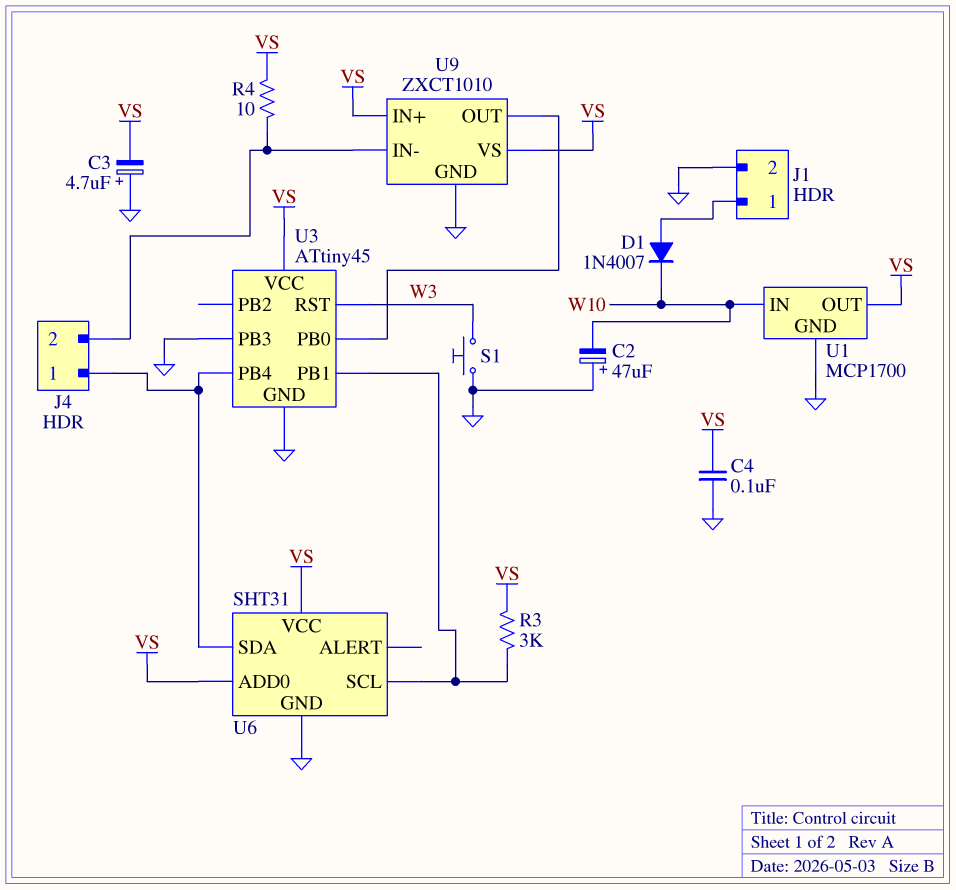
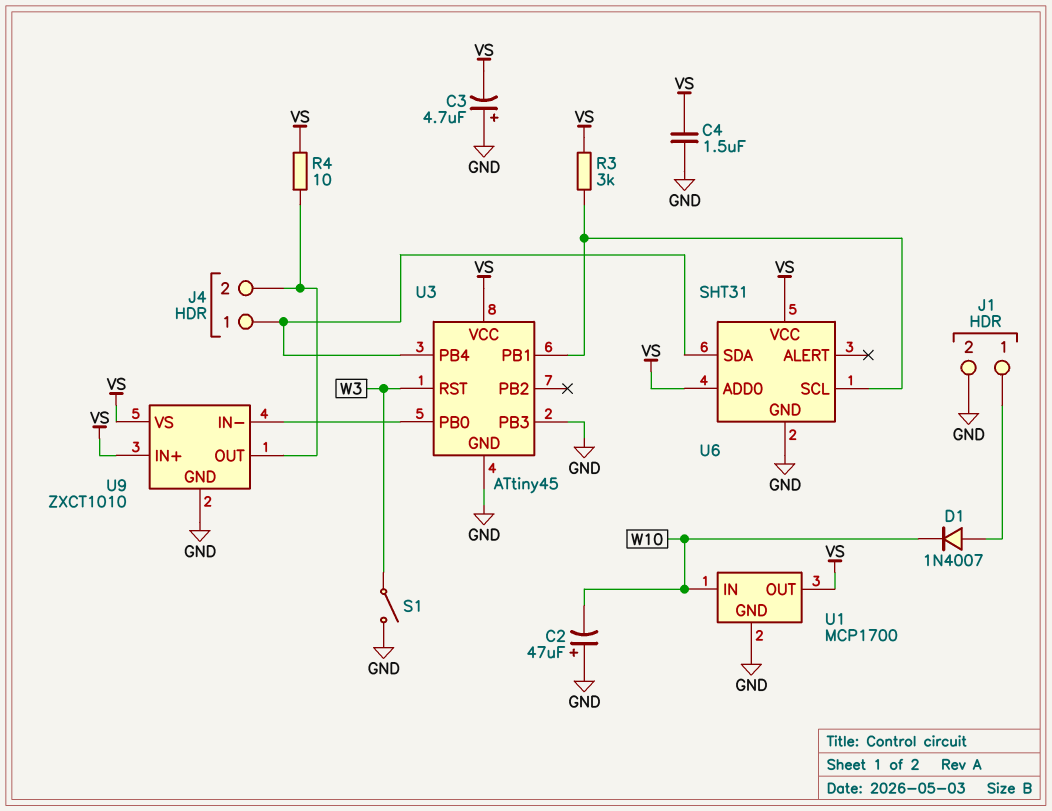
C4: 100nF (GND, VS) -> 1.5uF (GND, VS)
S1: button (GND, W3) -> switch (GND, W3)
U9 pin IN-: J4/2 -> U3/PB0
U9 pin OUT: U3/PB0 -> J4/2

